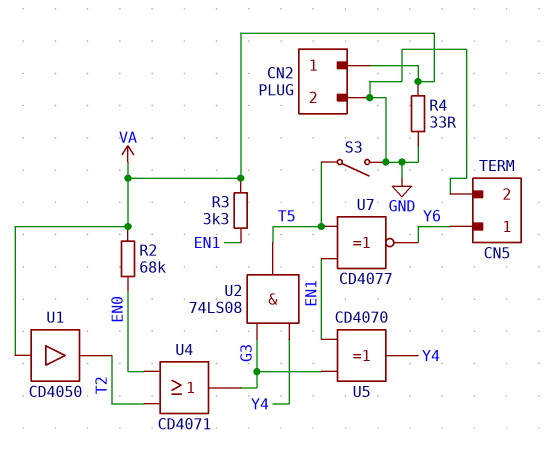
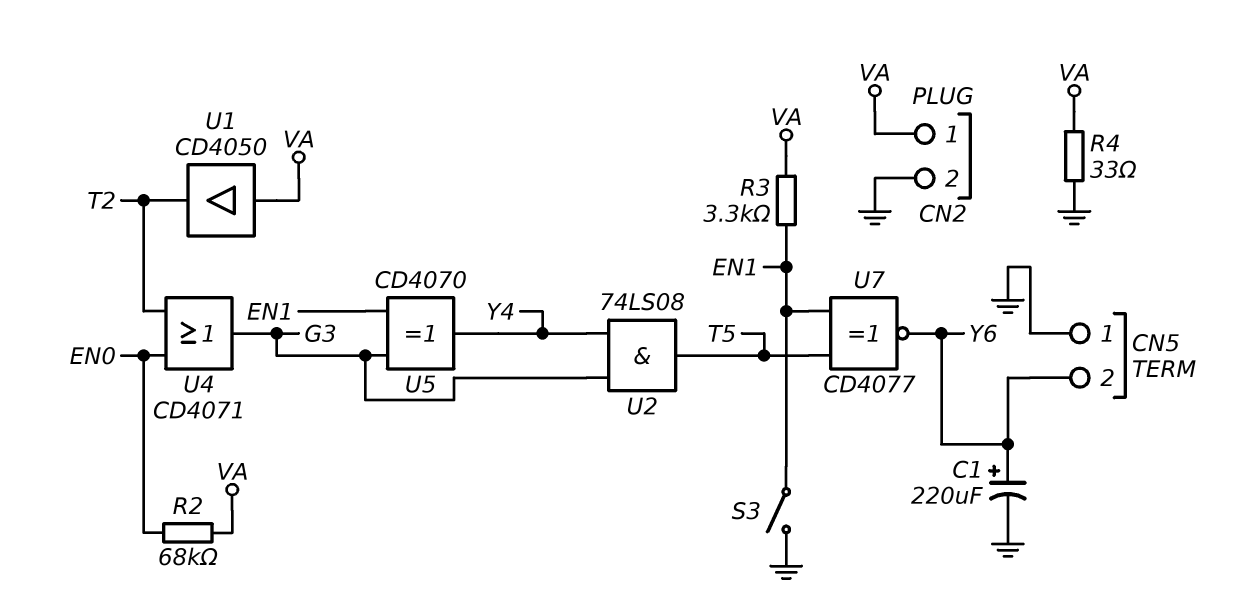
C1: none -> 220uF (plus Y6, minus GND)
CN5 pin 1: Y6 -> GND
CN5 pin 2: GND -> Y6
S3: switch (GND, T5) -> switch (EN1, GND)

